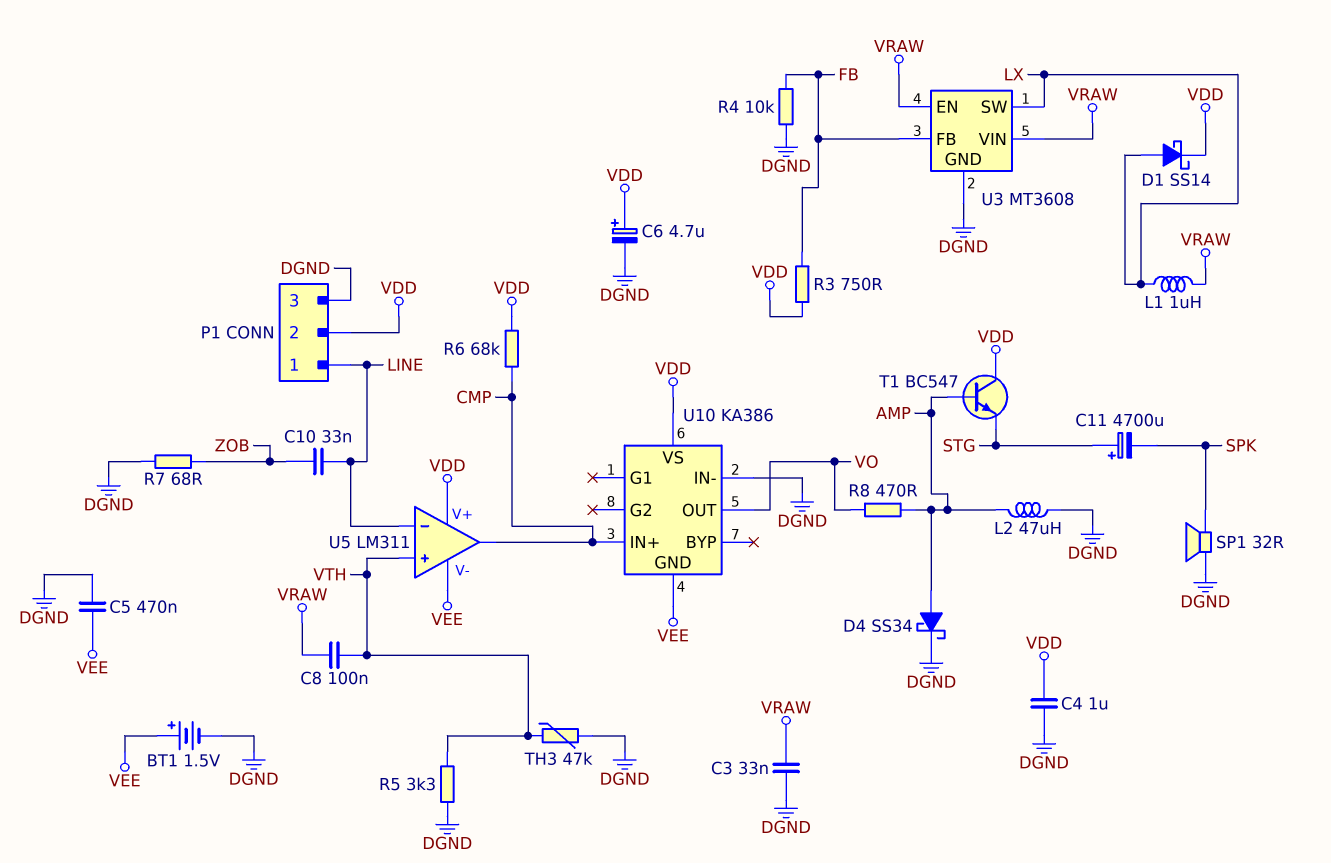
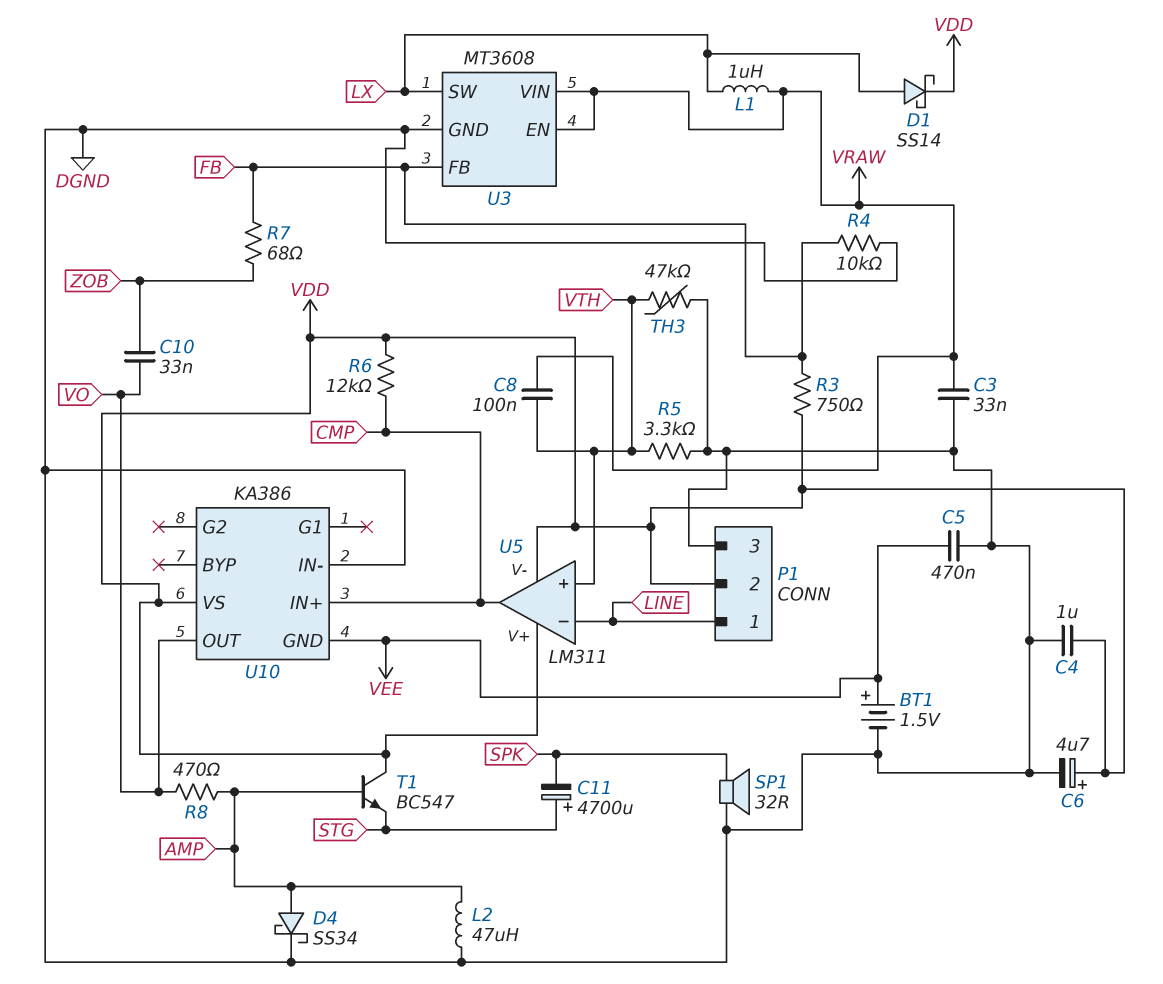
C10: 33nF (LINE, ZOB) -> 33nF (VO, ZOB)
R6: 68k (CMP, VDD) -> 12k (CMP, VDD)
R7: 68 (DGND, ZOB) -> 68 (FB, ZOB)
U5 pin V-: VEE -> VDD

